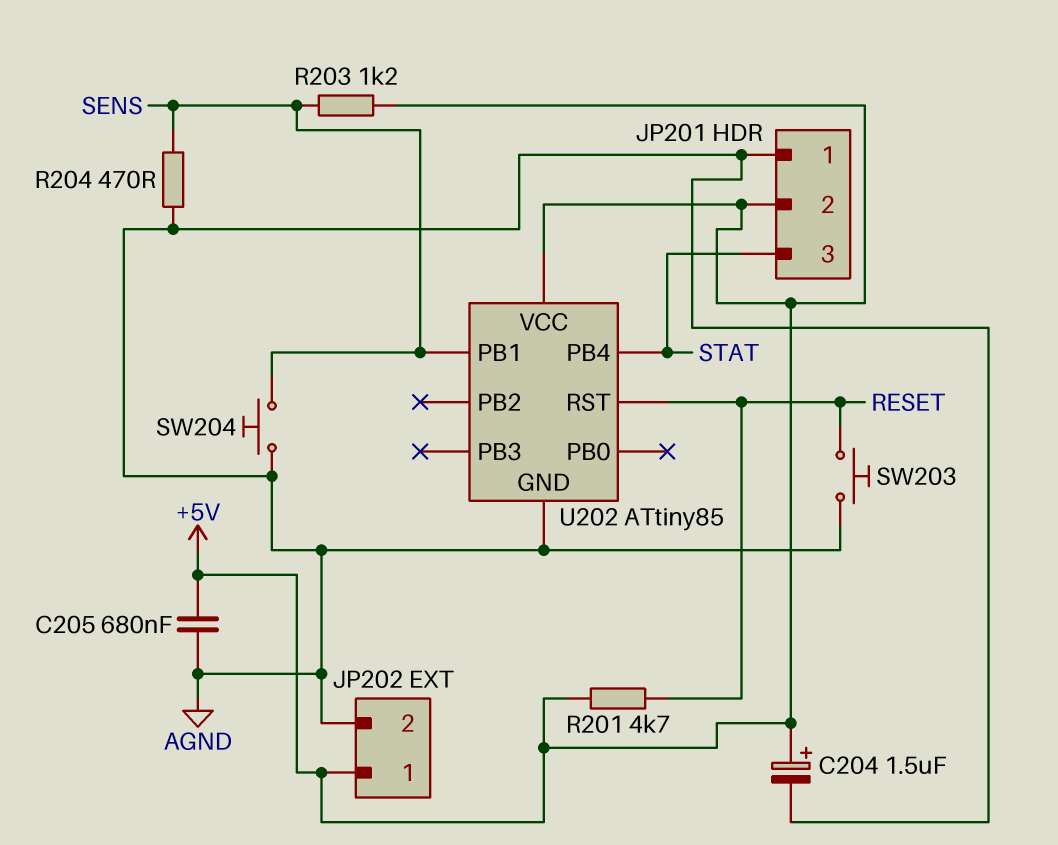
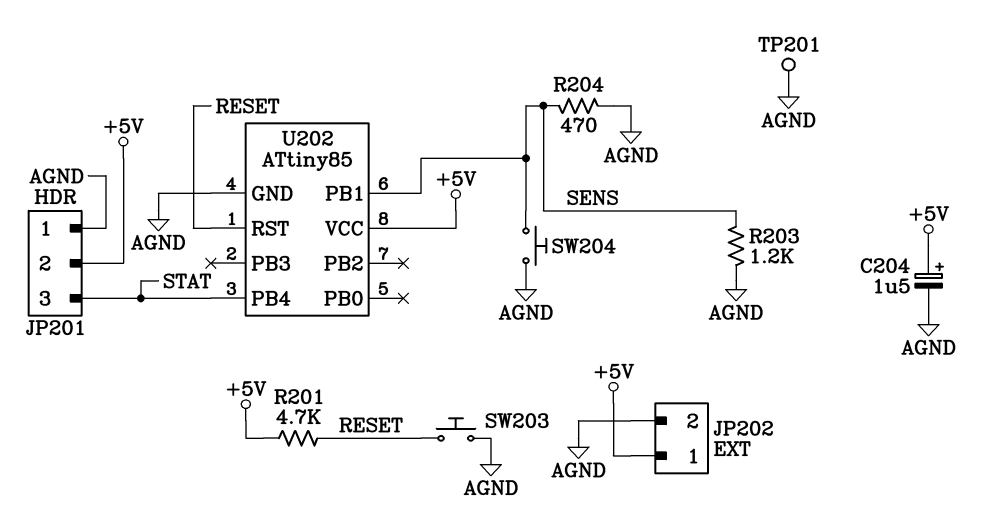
C205: 680nF (+5V, AGND) -> none
R203: 1.2k (+5V, SENS) -> 1.2k (AGND, SENS)
TP201: none -> test point (AGND)

